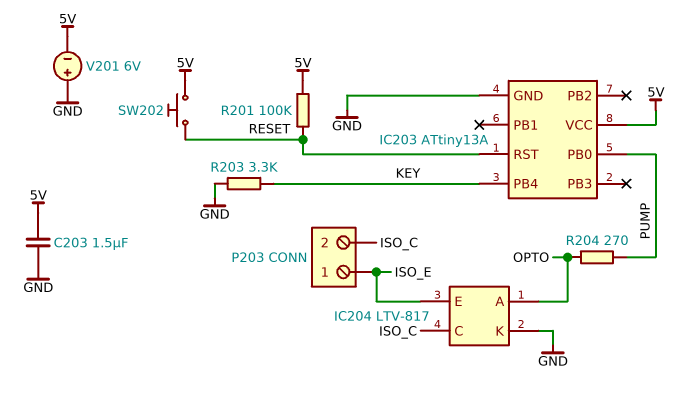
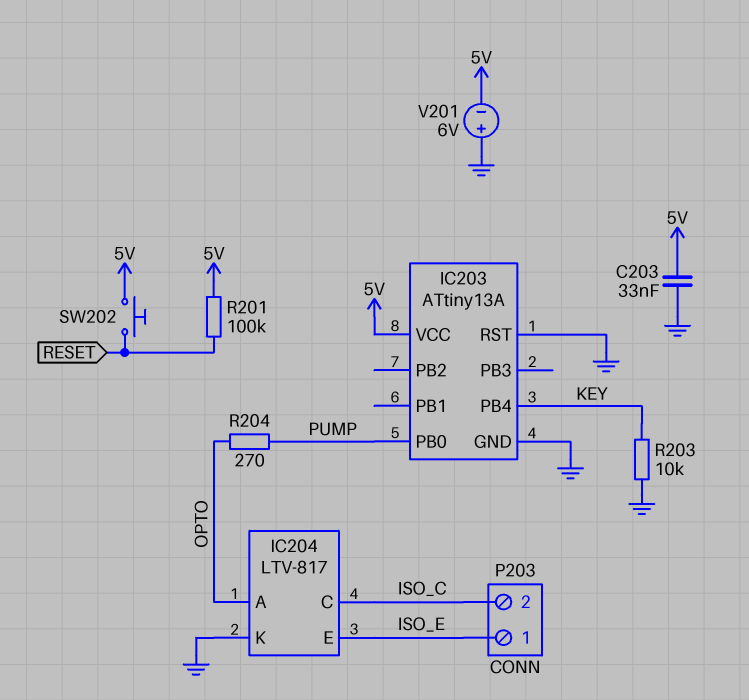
C203: 1.5uF (5V, GND) -> 33nF (5V, GND)
IC203 pin RST: RESET -> GND
R203: 3.3k (GND, KEY) -> 10k (GND, KEY)

